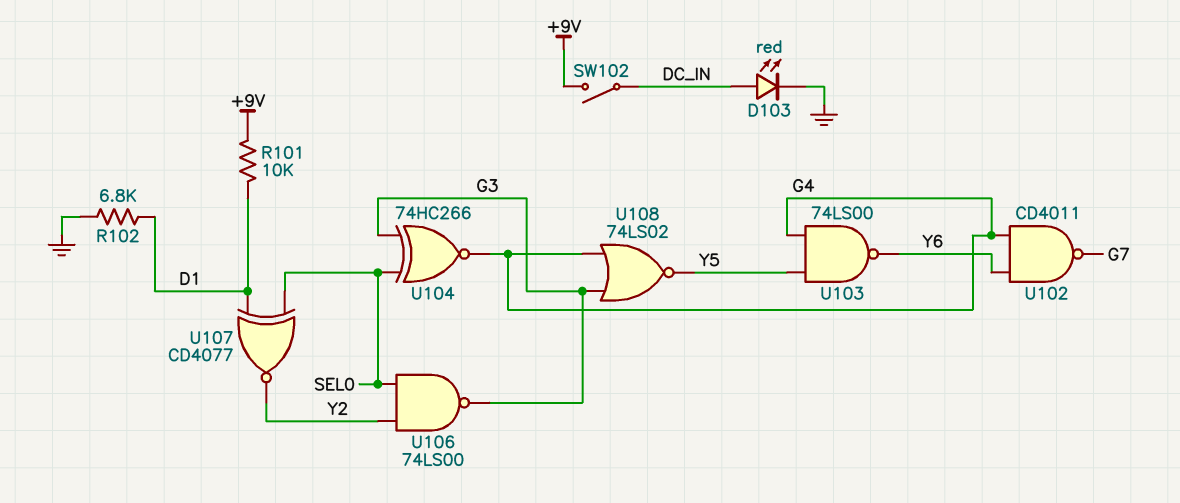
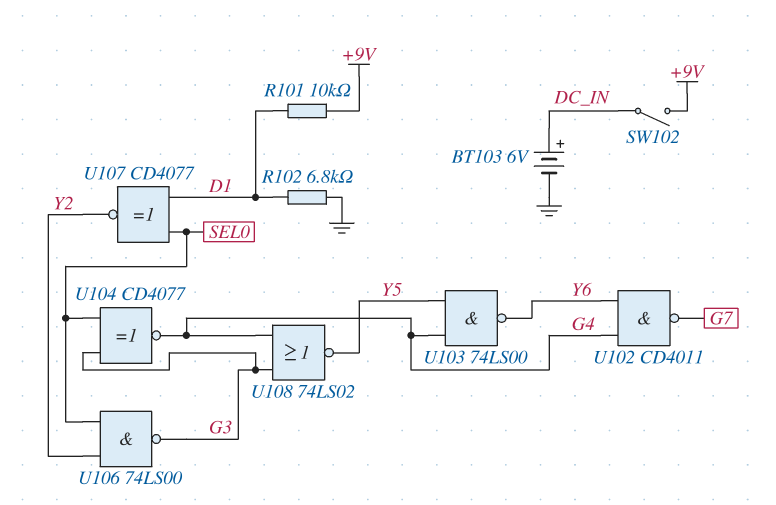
BT103: none -> 6V (plus DC_IN, minus GND)
D103: LED red (A DC_IN, K GND) -> none
U104: XNOR 74HC266 (in G3, in SEL0, out G4) -> XNOR CD4077 (in G3, in SEL0, out G4)

